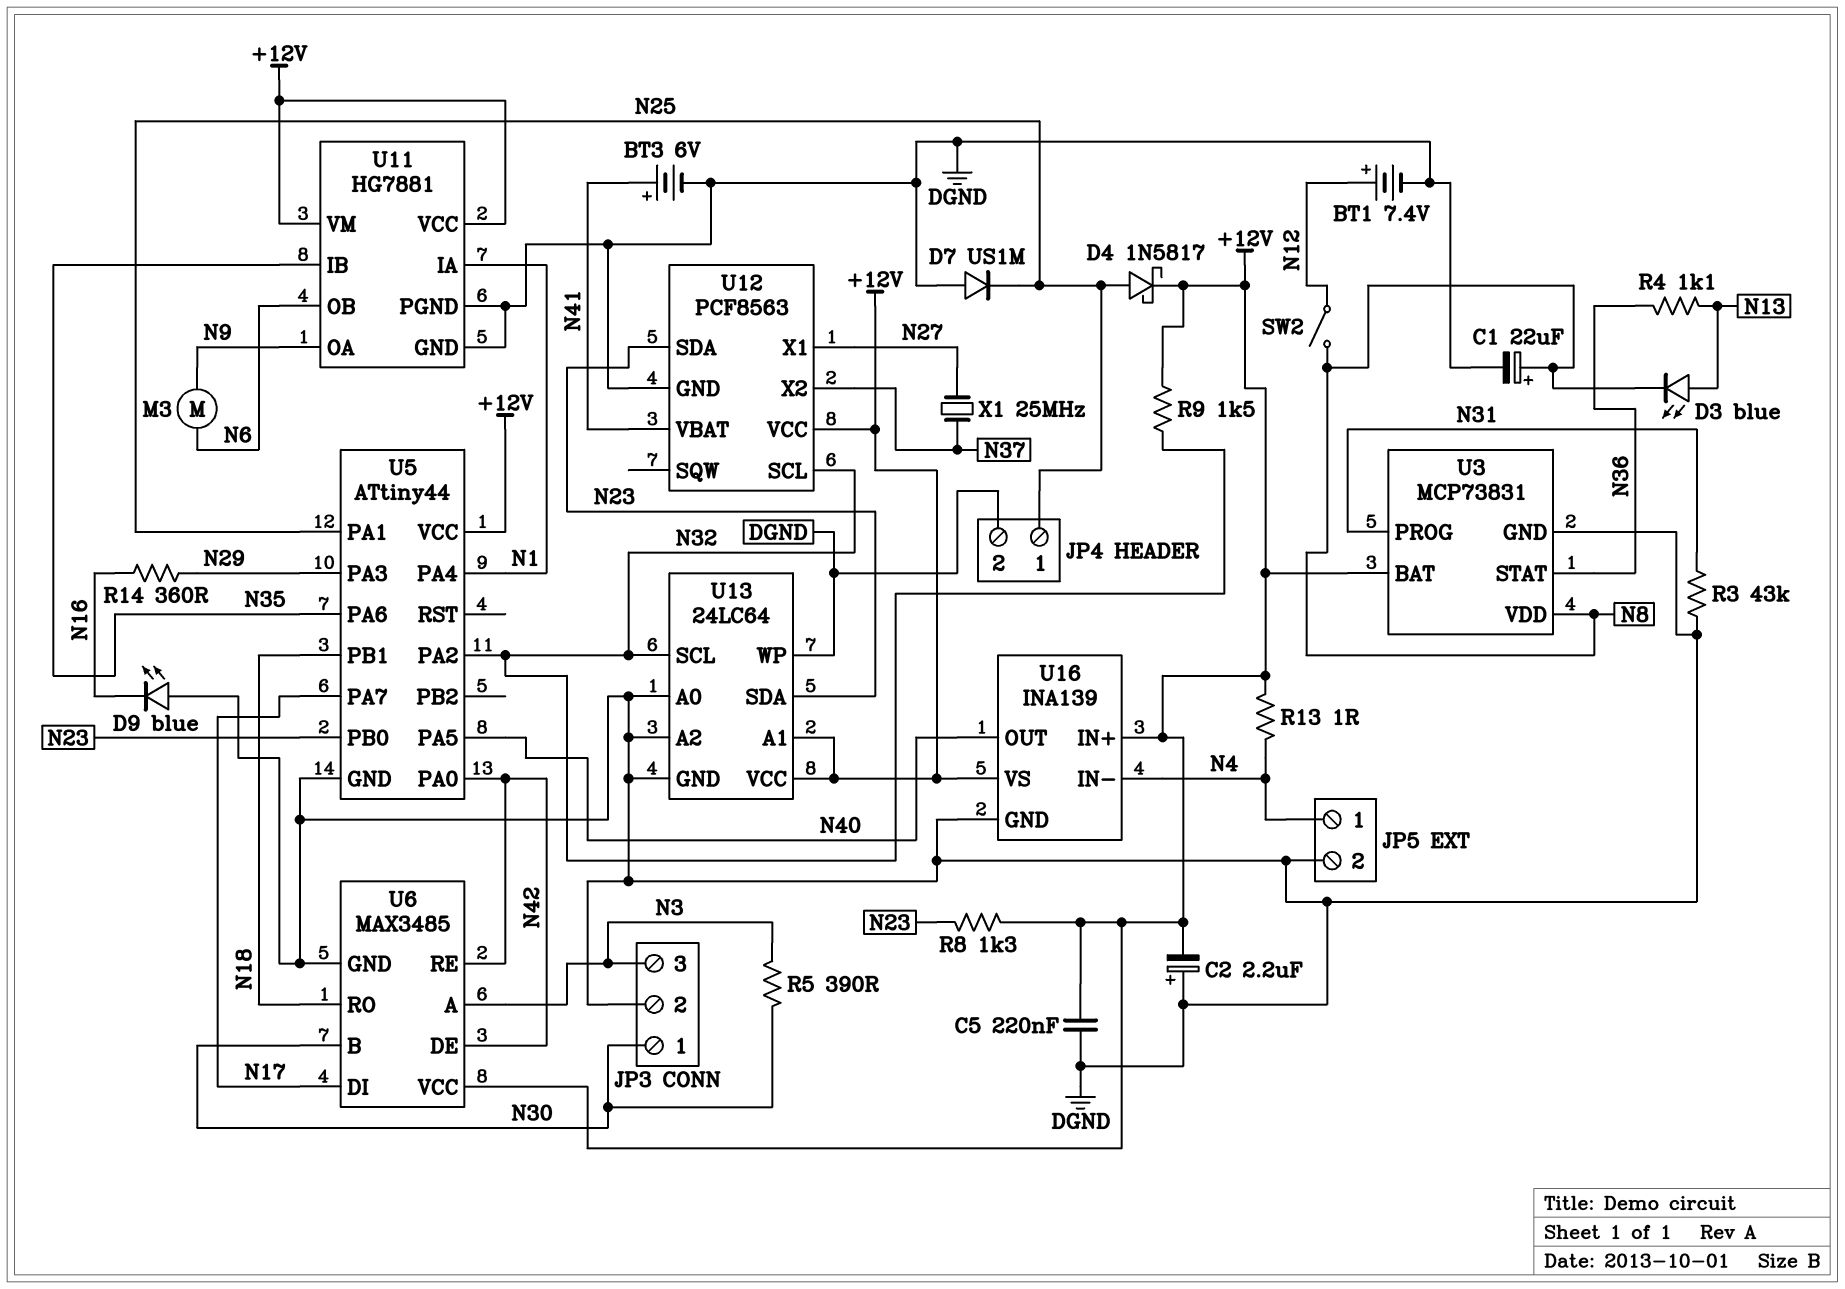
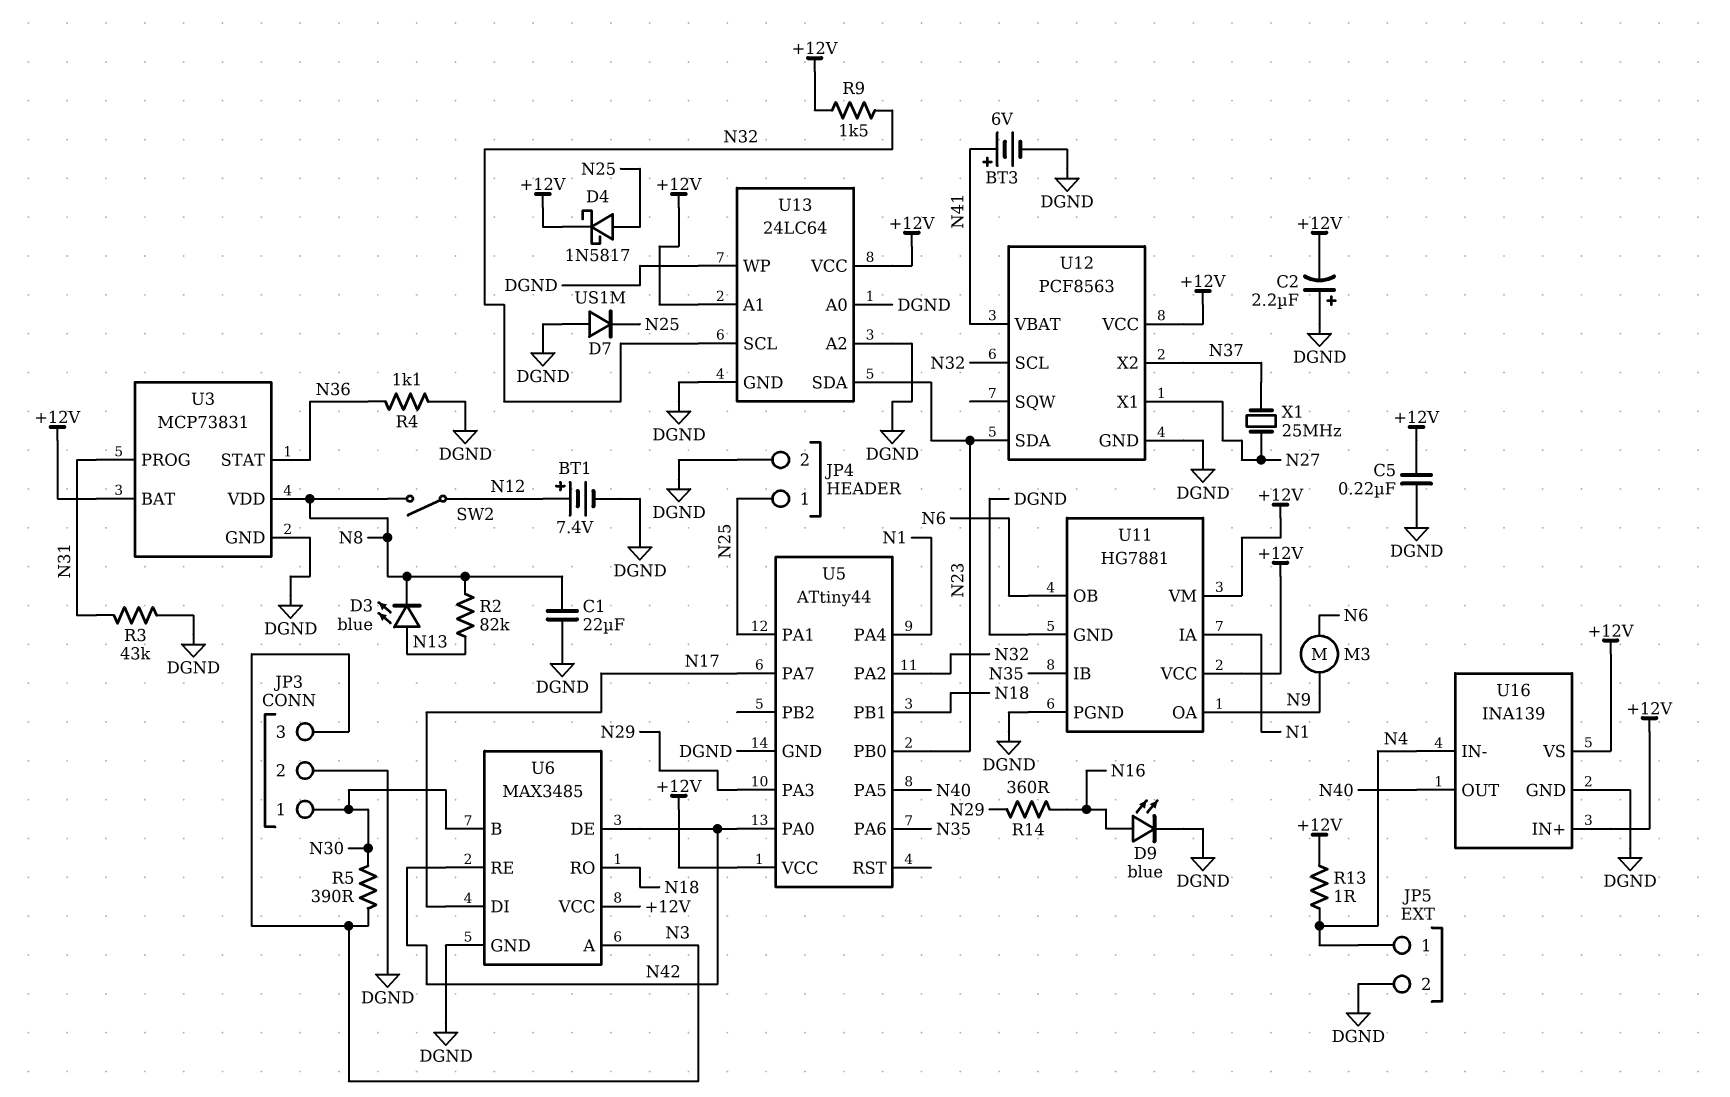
C1: 22uF (plus N8, minus DGND) -> 22uF (DGND, N8)
D9: LED blue (A DGND, K N16) -> LED blue (A N16, K DGND)
R2: none -> 82k (N8, N13)
R4: 1.1k (N13, N36) -> 1.1k (DGND, N36)
R8: 1.3k (+12V, N23) -> none

